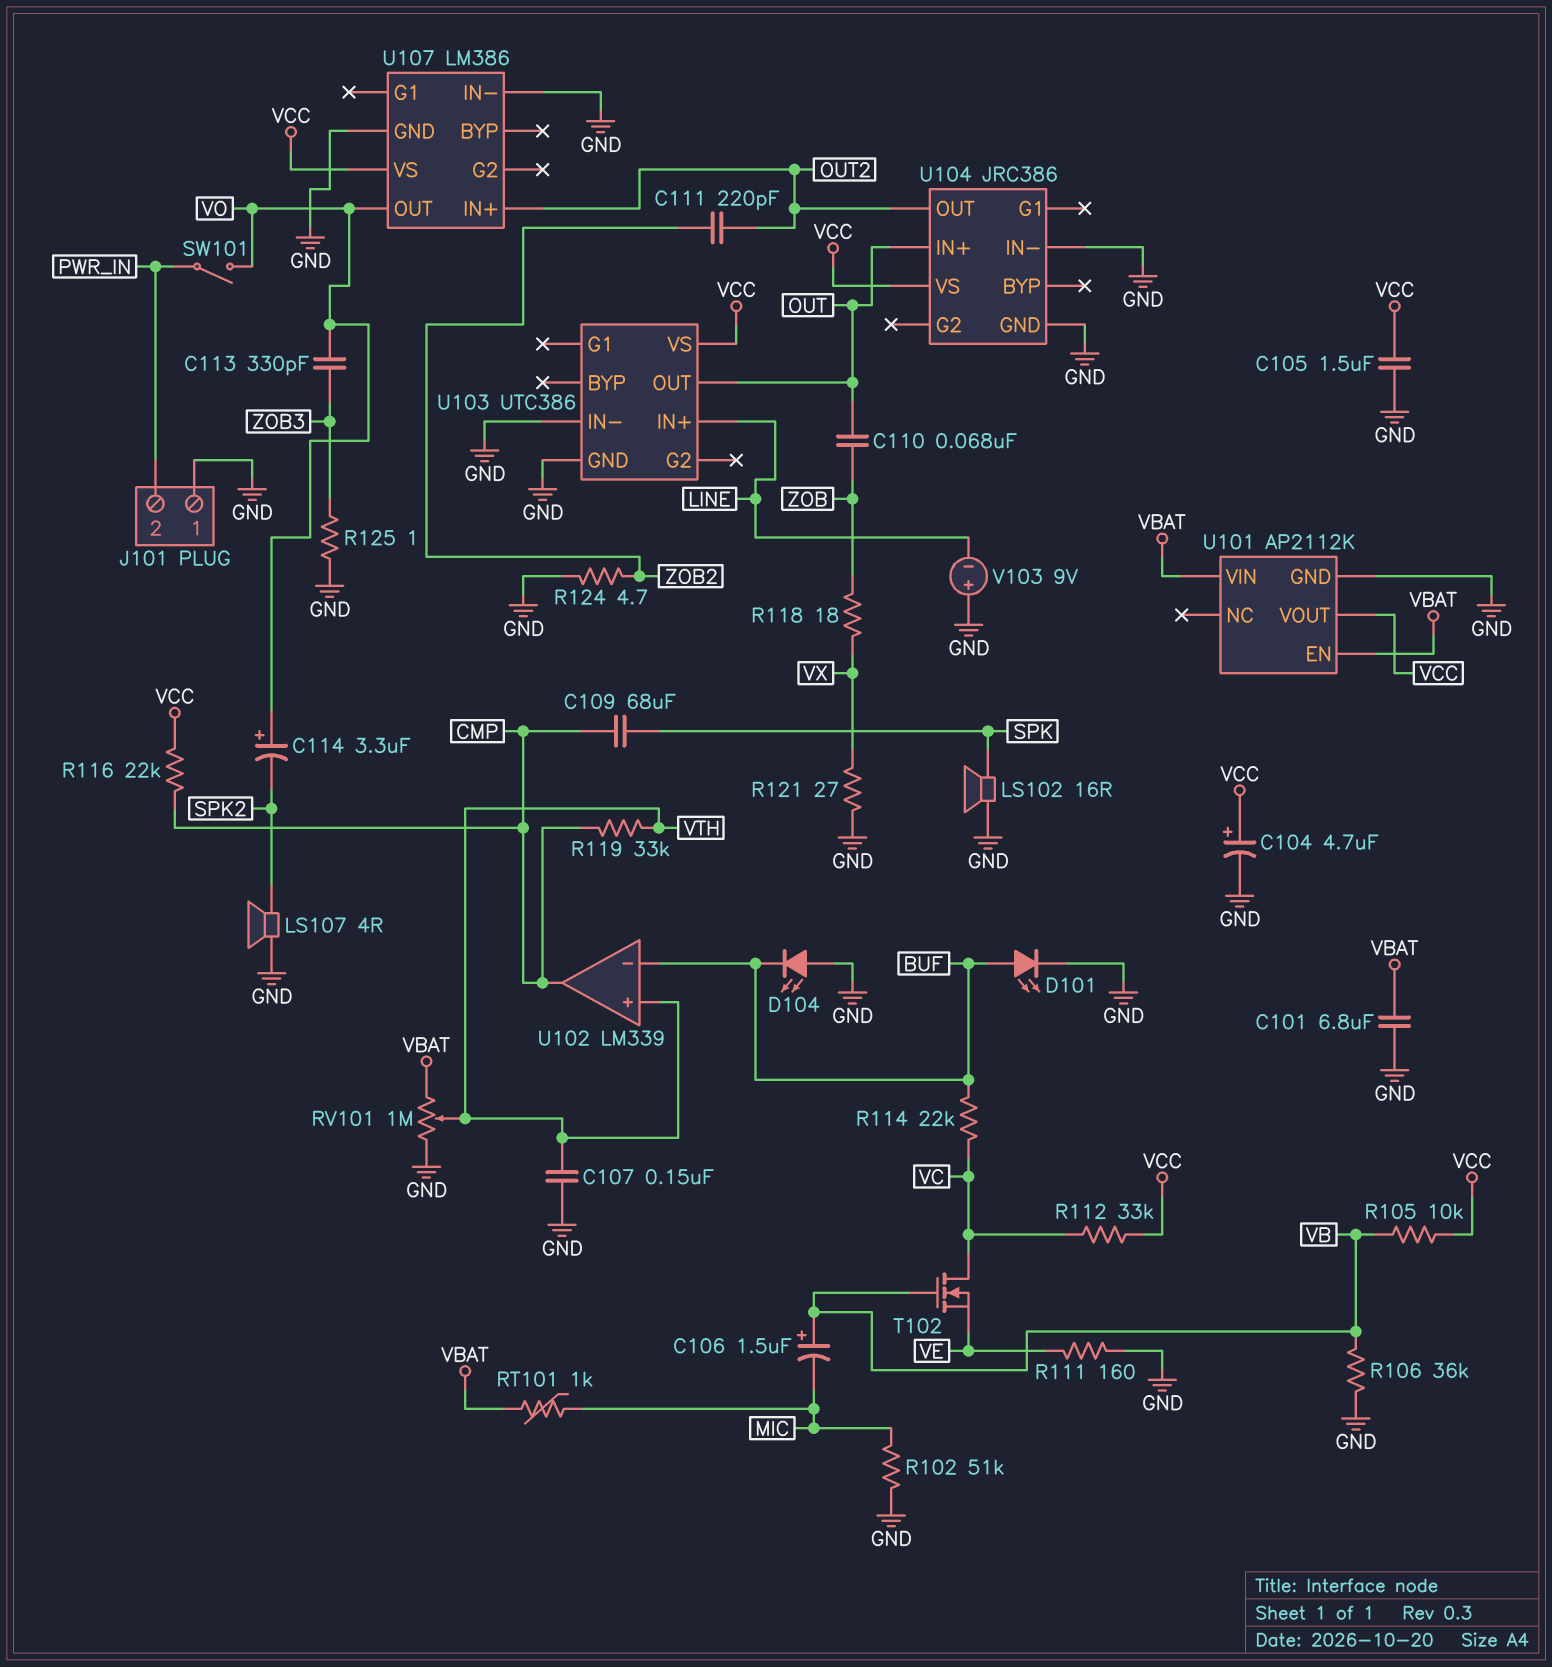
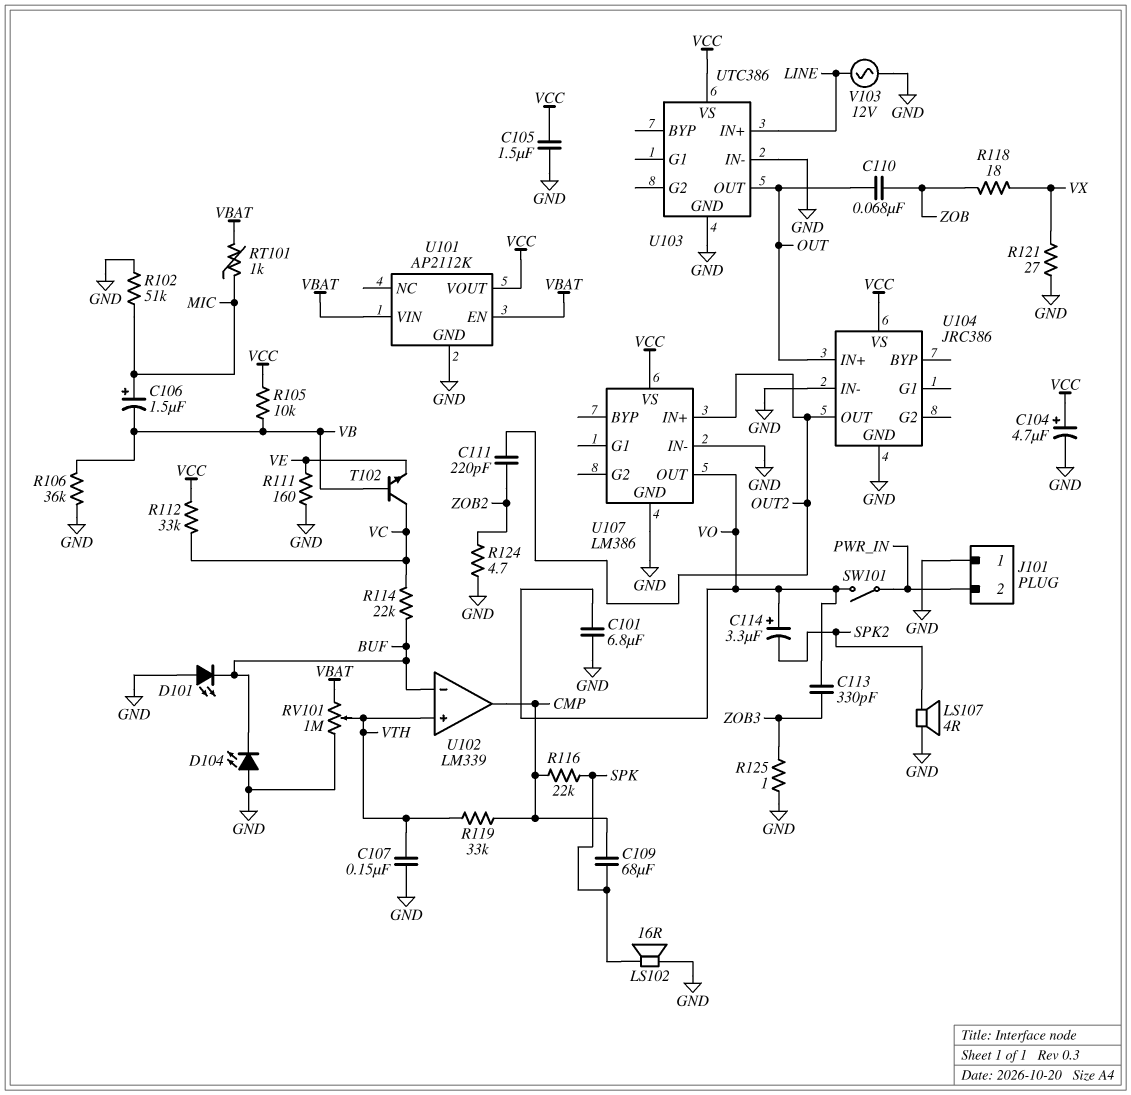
C101: 6.8uF (GND, VBAT) -> 6.8uF (GND, VO)
C106: 1.5uF (plus VB, minus MIC) -> 1.5uF (plus MIC, minus VB)
D101: LED (A BUF, K GND) -> LED (A GND, K BUF)
R116: 22k (CMP, VCC) -> 22k (CMP, SPK)
T102: NMOS (G VB, D VC, S VE) -> NPN (B VB, C VC, E VE)
V103: 9V (plus GND, minus LINE) -> AC 12V (GND, LINE)

